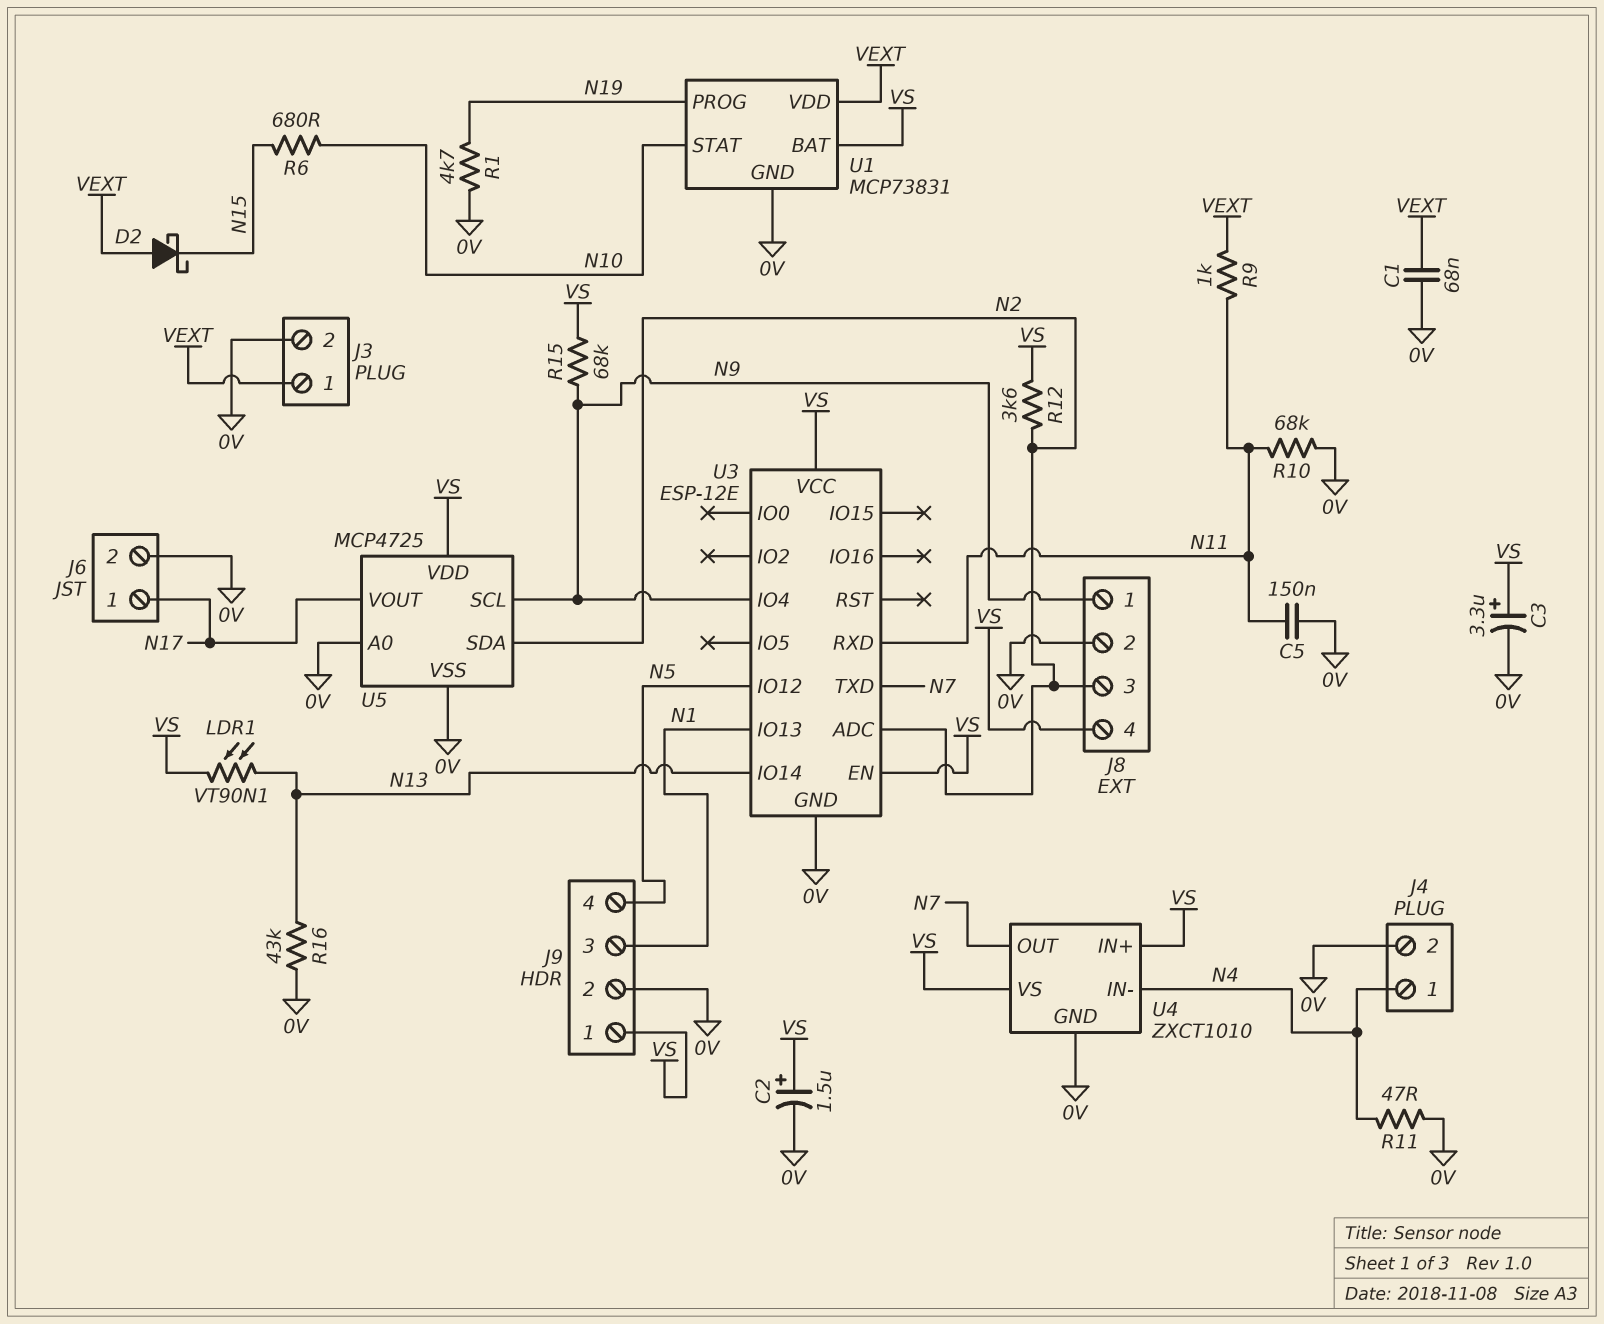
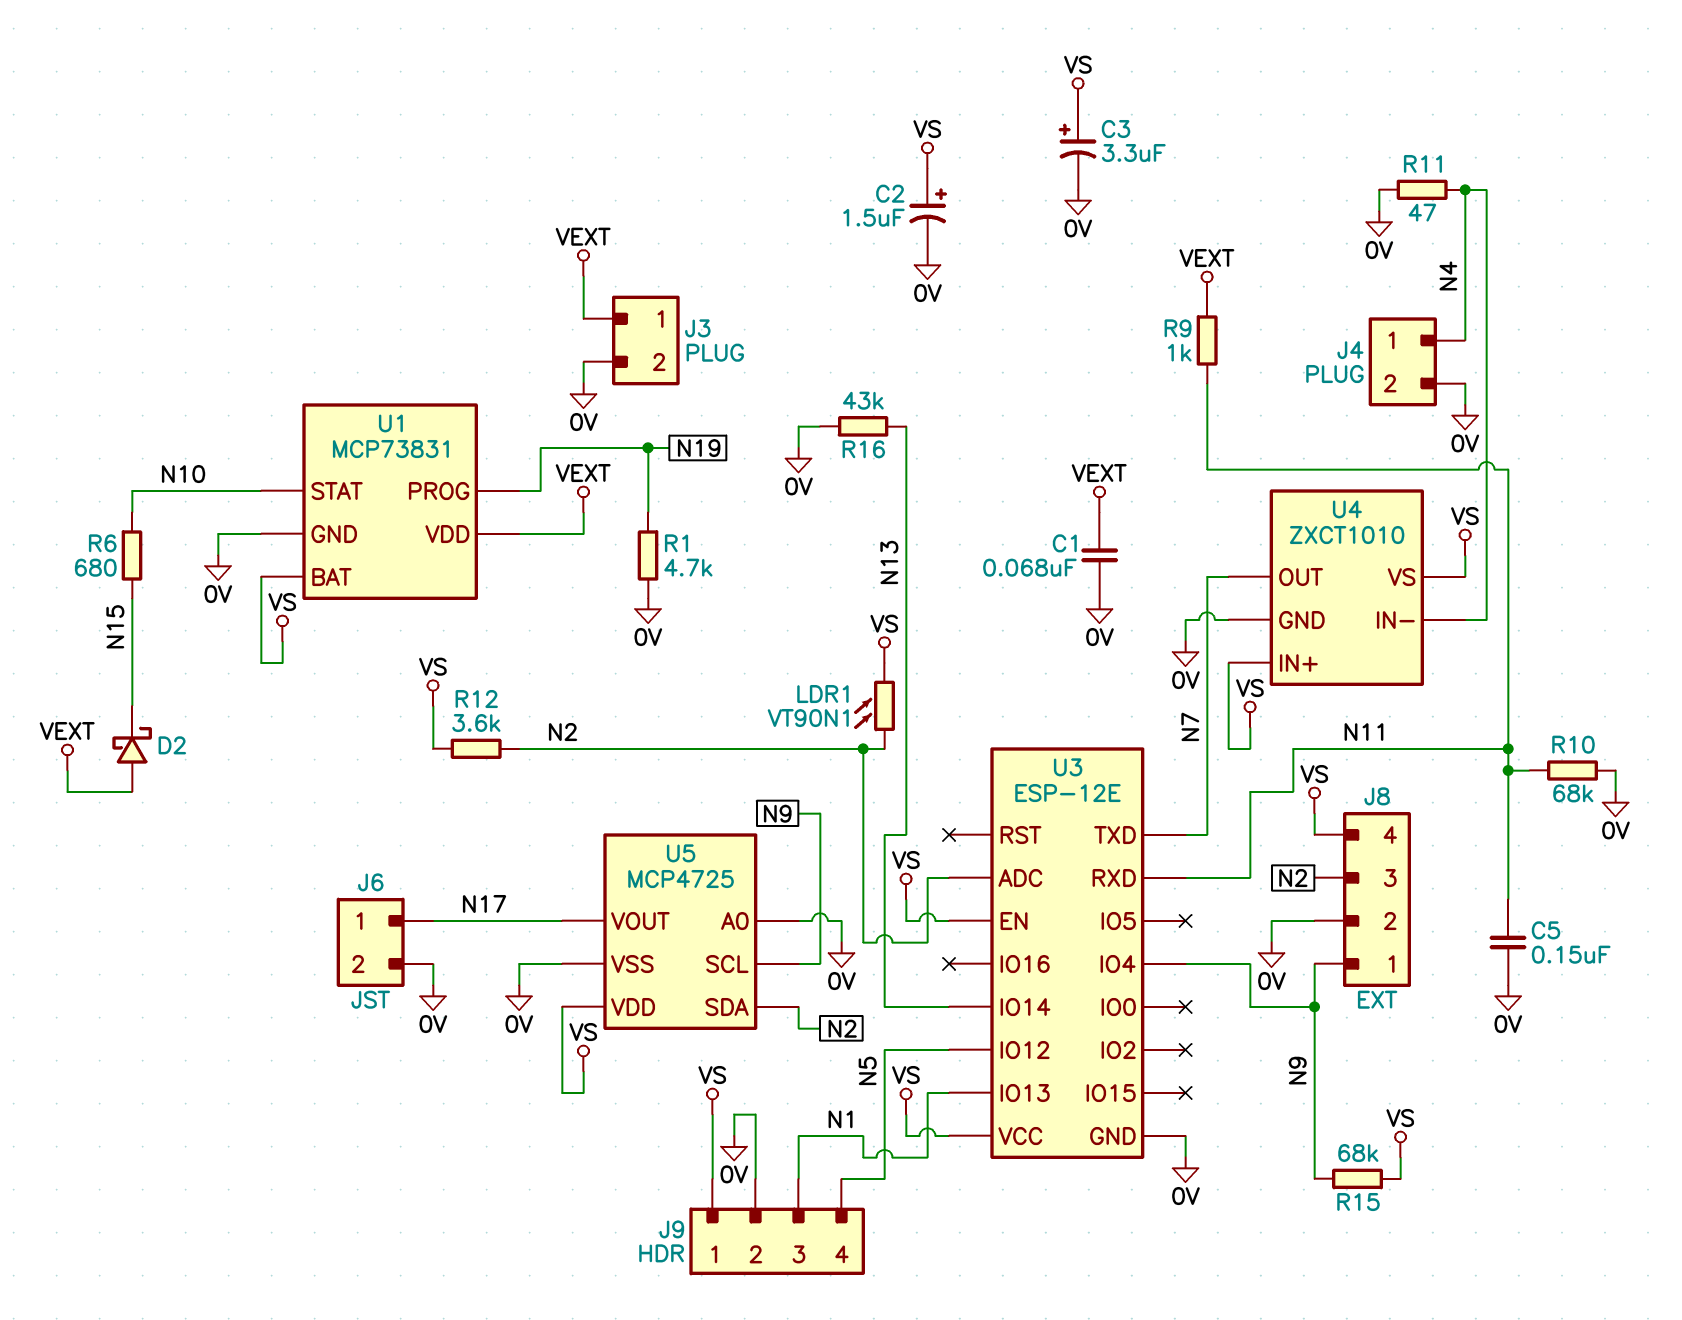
LDR1: VT90N1 (N13, VS) -> VT90N1 (N2, VS)

